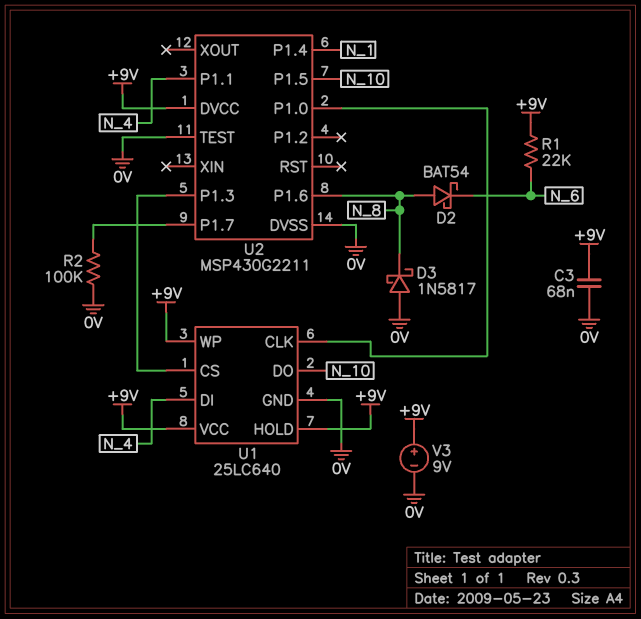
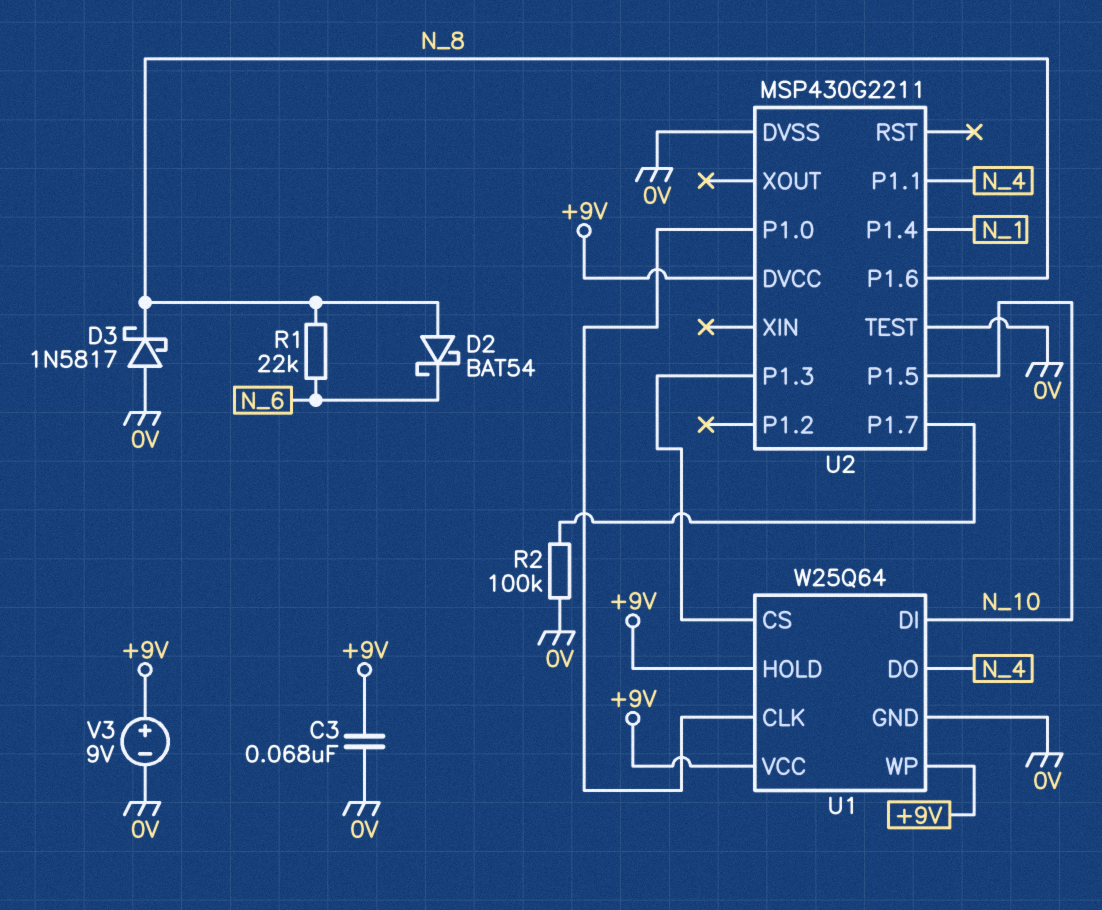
R1: 22k (+9V, N_6) -> 22k (N_6, N_8)
U1: 25LC640 -> W25Q64
U1 pin DI: N_4 -> N_10
U1 pin DO: N_10 -> N_4

